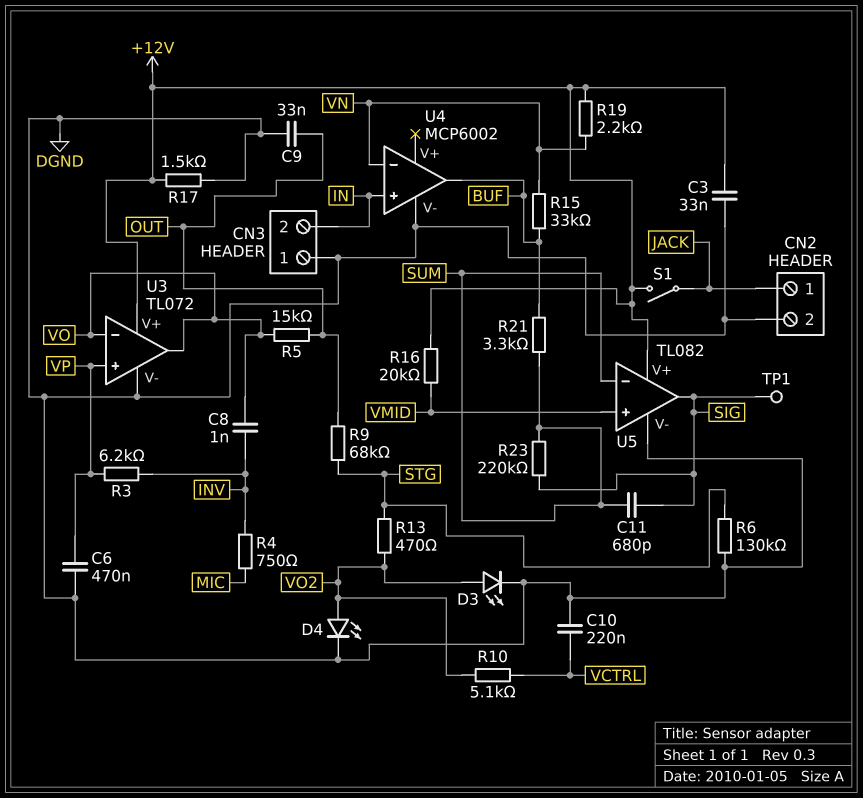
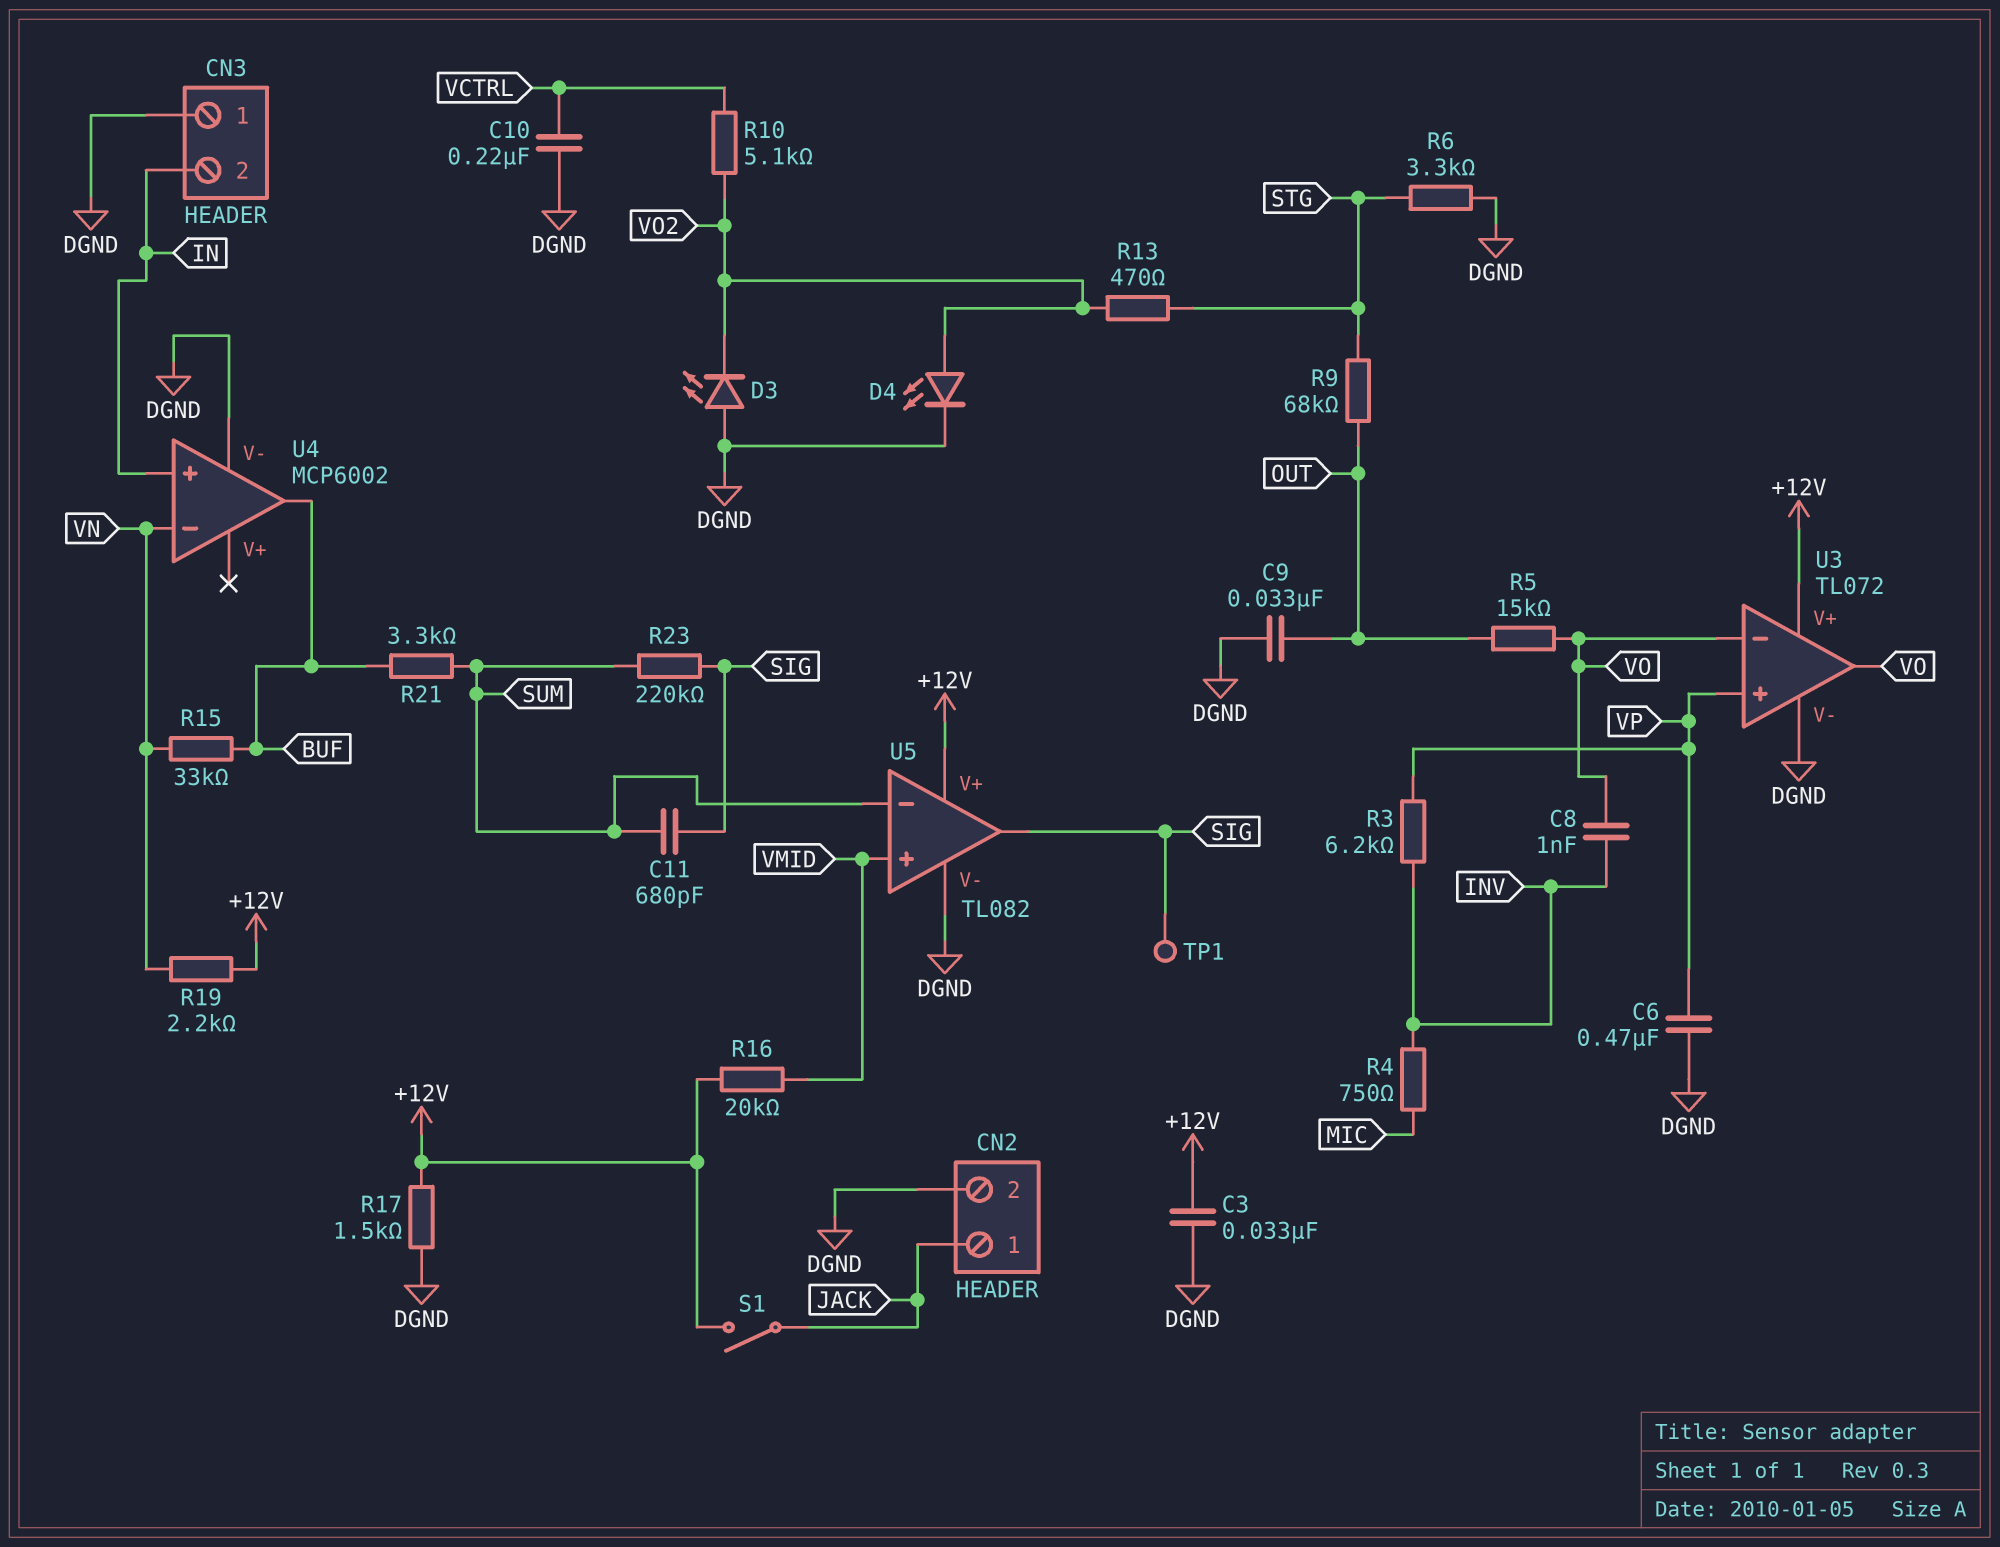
D3: LED (A VO2, K DGND) -> LED (A DGND, K VO2)
R6: 130k (DGND, STG) -> 3.3k (DGND, STG)

